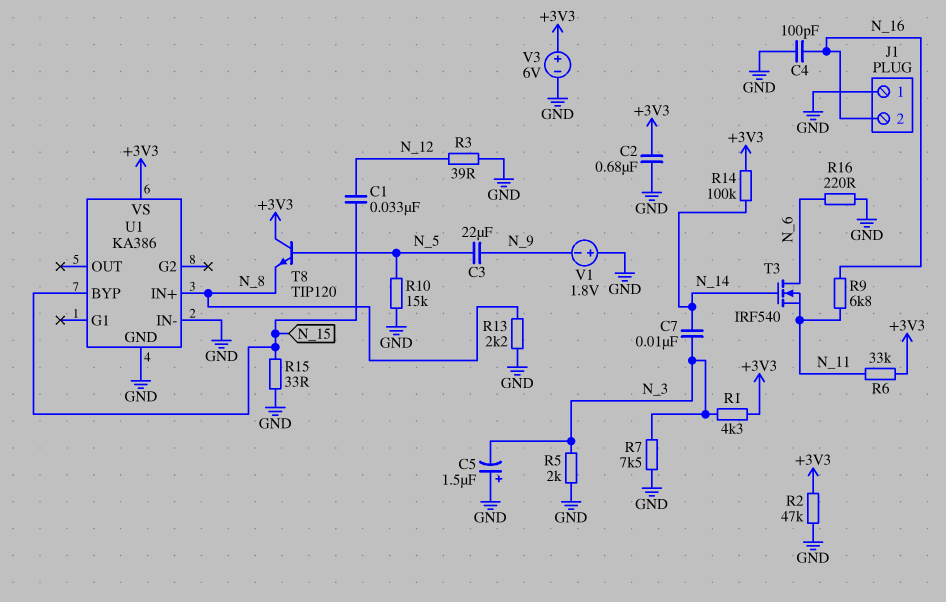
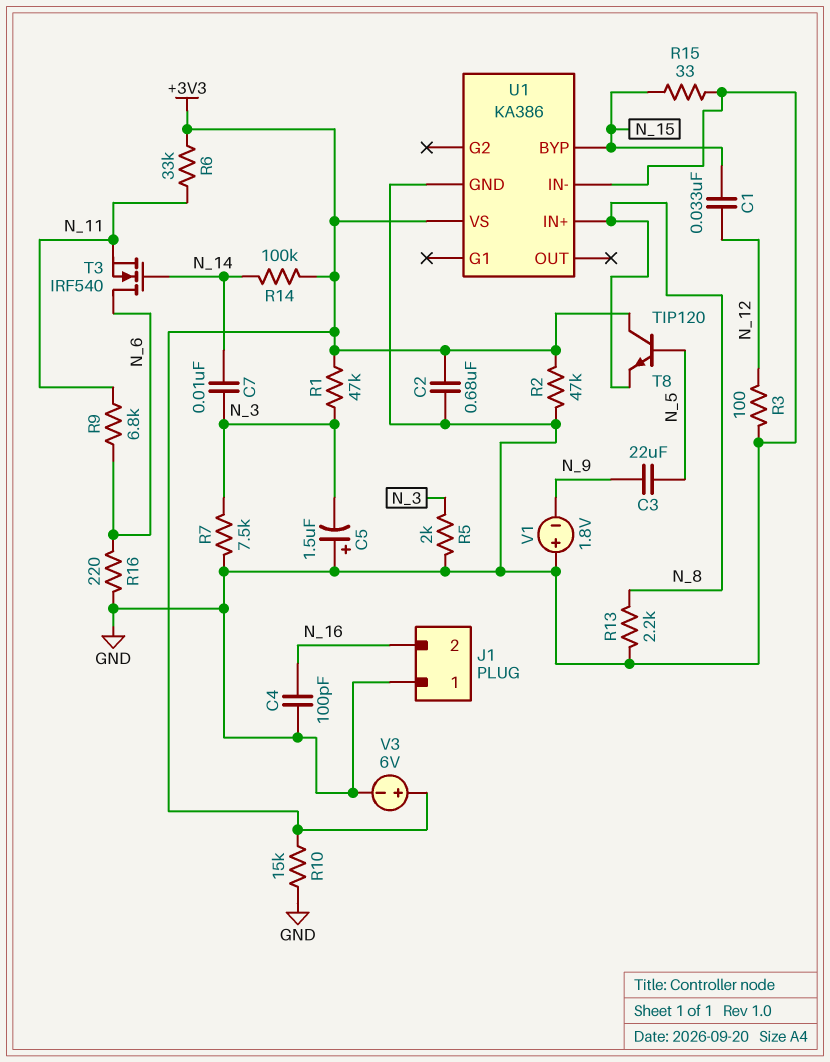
R1: 4.3k (+3V3, N_3) -> 47k (+3V3, N_3)
R3: 39 (GND, N_12) -> 100 (GND, N_12)
R9: 6.8k (N_11, N_16) -> 6.8k (N_6, N_11)
R10: 15k (GND, N_5) -> 15k (+3V3, GND)

